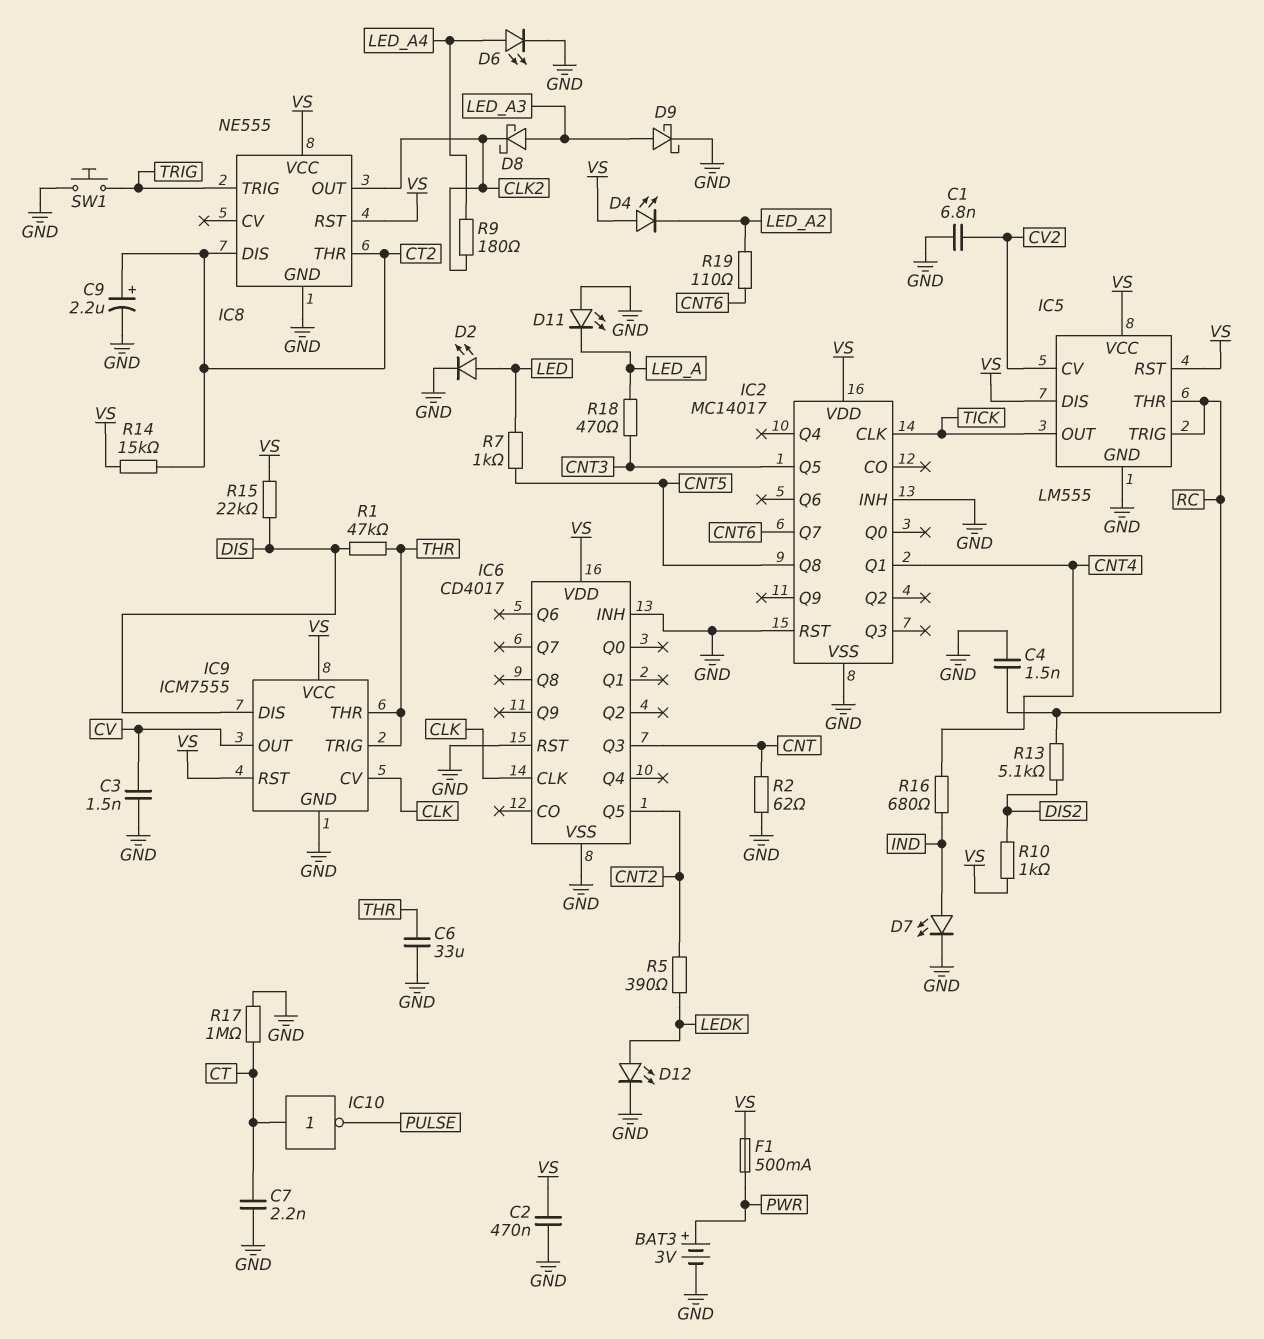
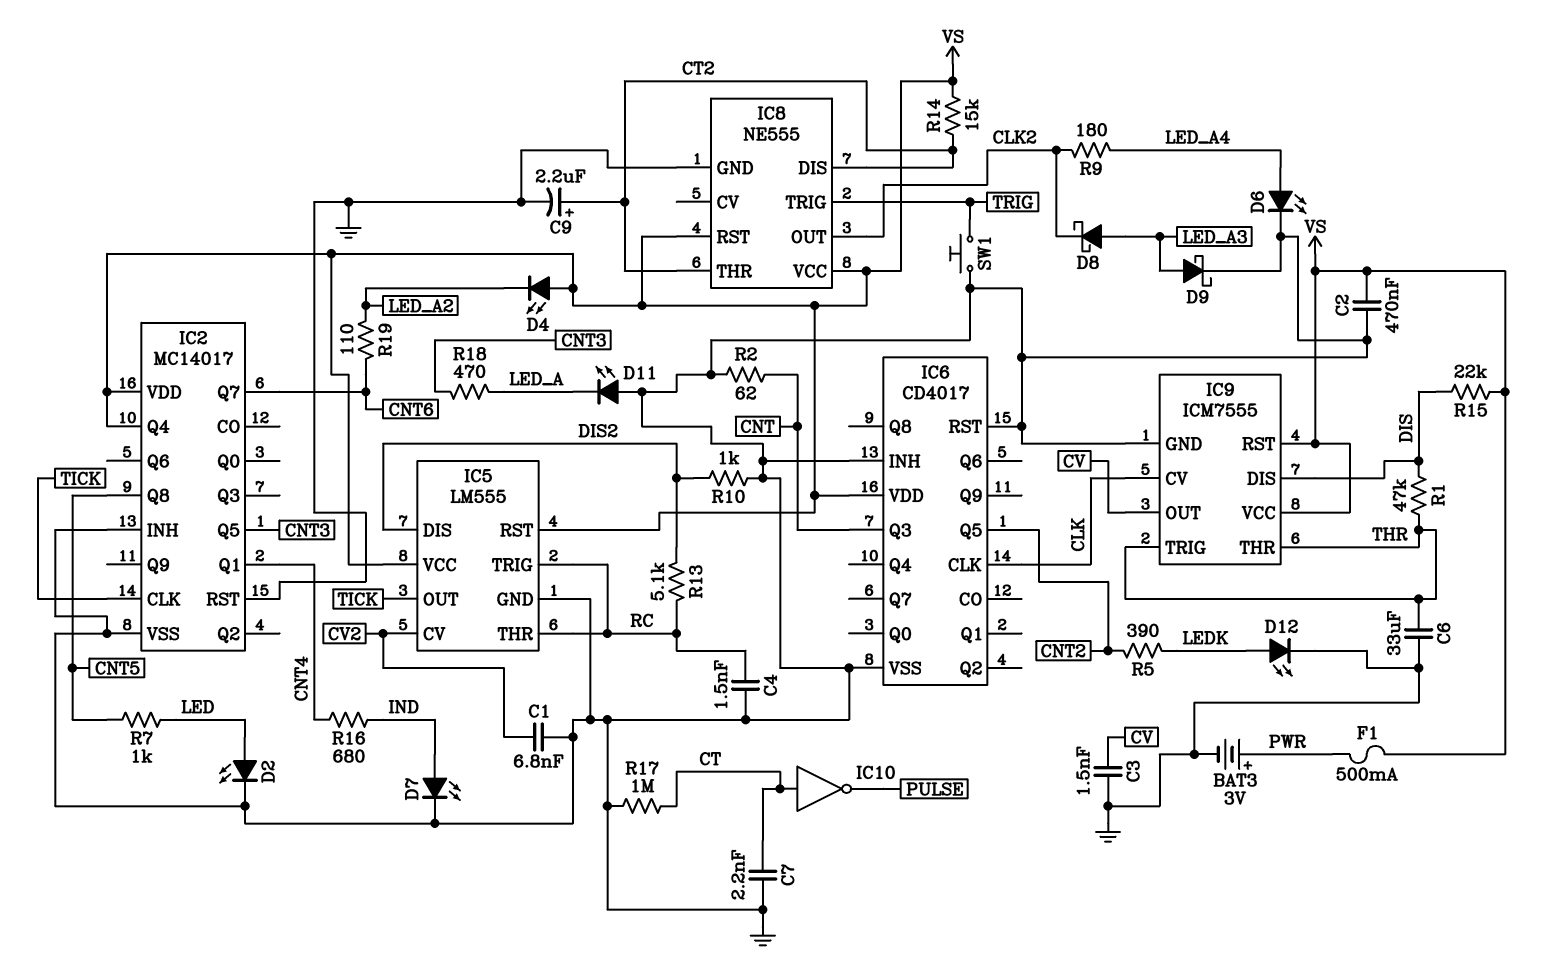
IC2 pin Q4: none -> VS
IC5 pin DIS: VS -> DIS2
R10: 1k (DIS2, VS) -> 1k (DIS2, GND)

